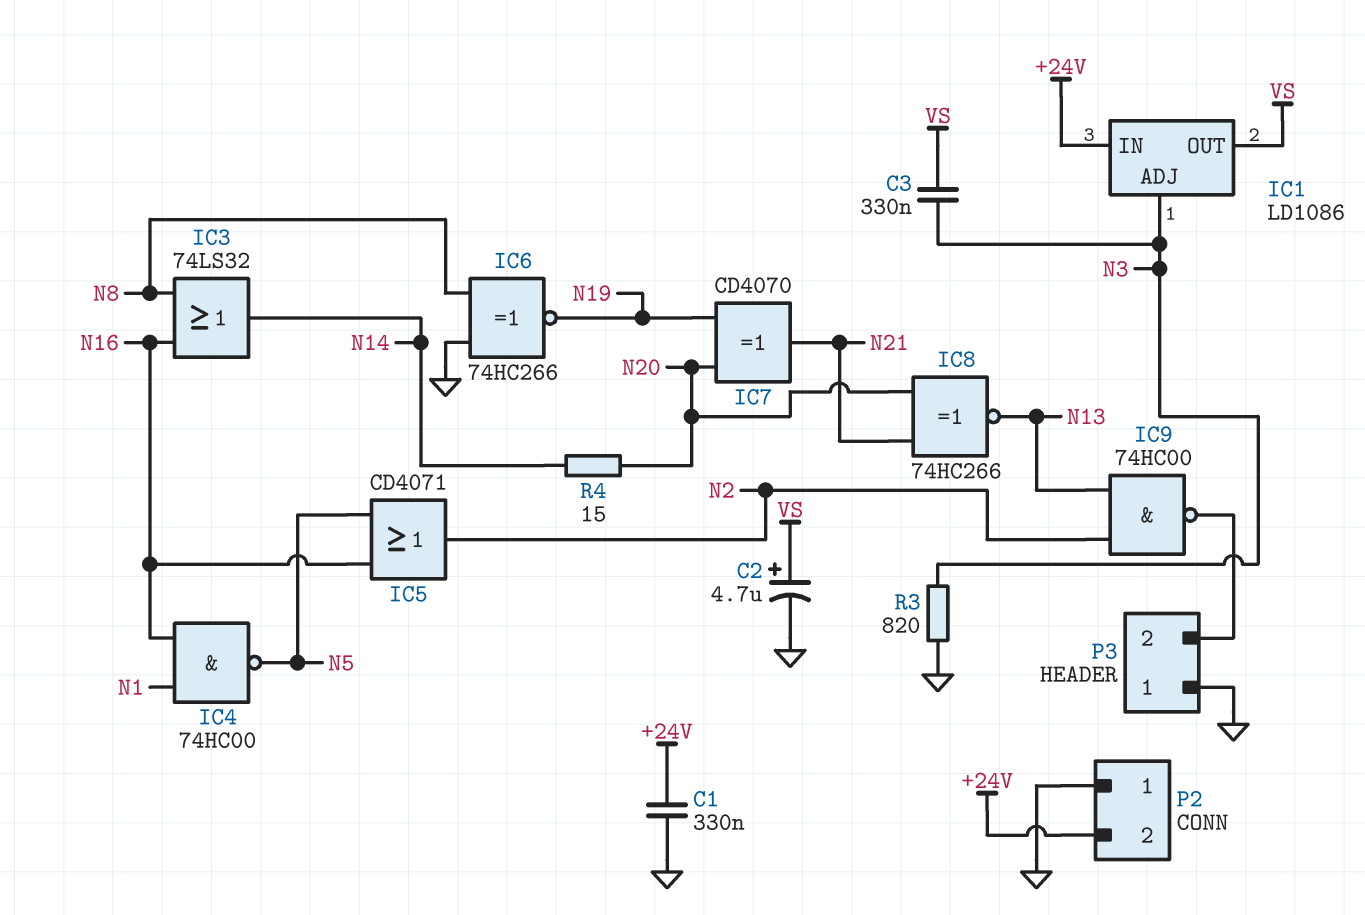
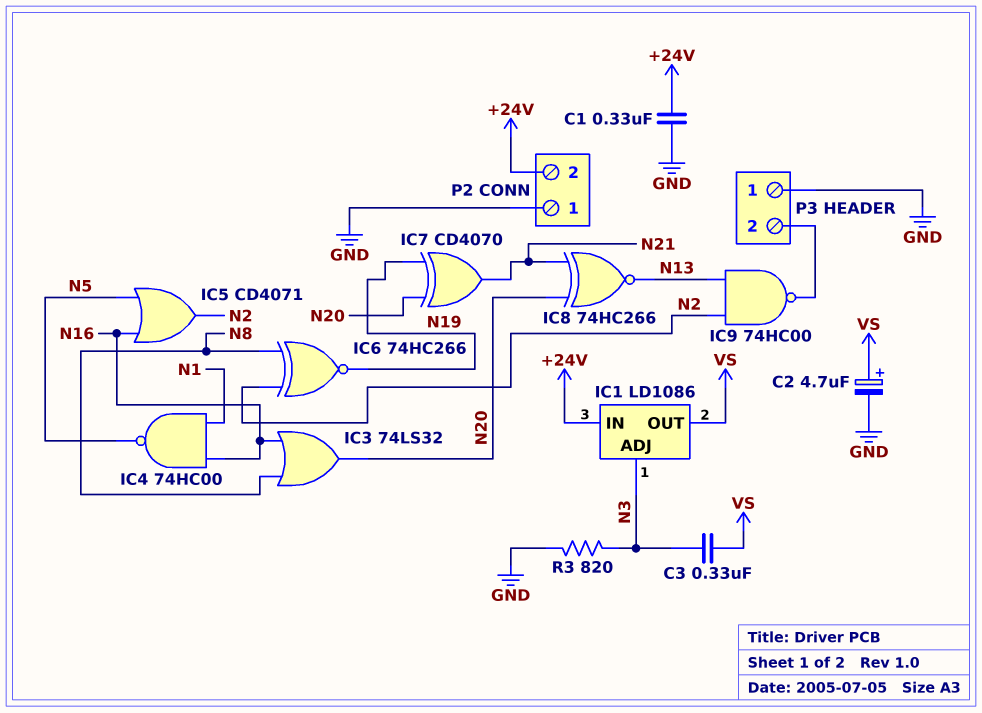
IC3: OR 74LS32 (in N8, in N16, out N14) -> OR 74LS32 (in N8, in N16, out N20)
IC6: XNOR 74HC266 (in GND, in N8, out N19) -> XNOR 74HC266 (in N2, in N8, out N19)
R4: 15 (N14, N20) -> none

